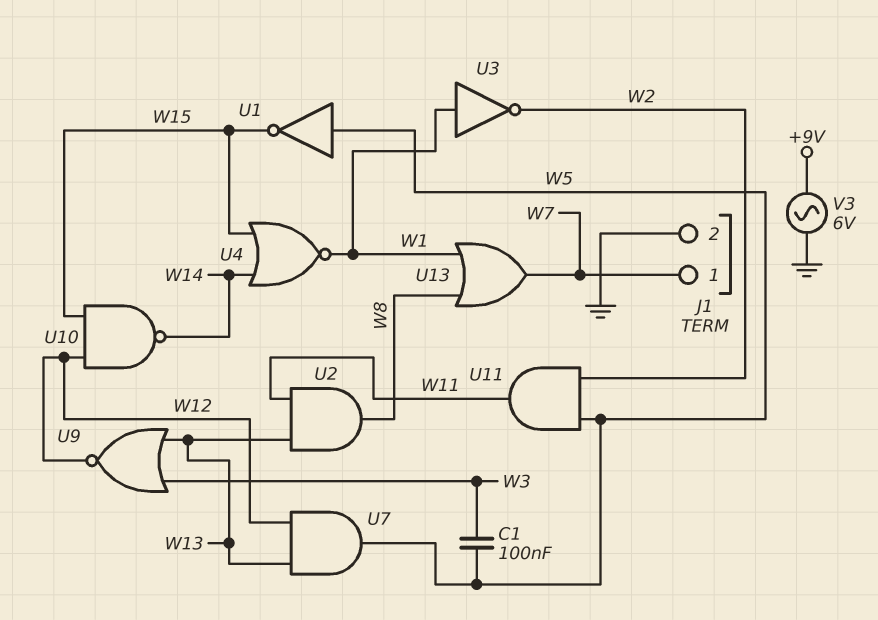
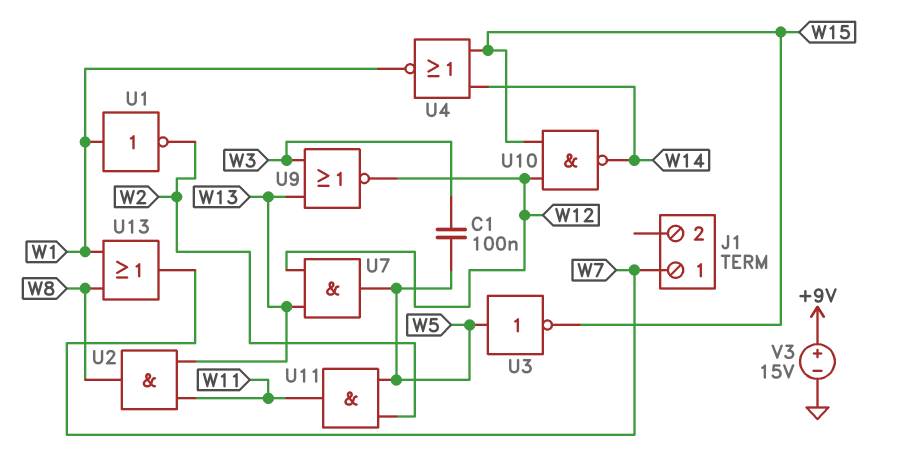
J1 pin 2: GND -> none
U1: NOT (in W5, out W15) -> NOT (in W1, out W2)
U3: NOT (in W1, out W2) -> NOT (in W5, out W15)
V3: AC 6V (+9V, GND) -> 15V (plus +9V, minus GND)

